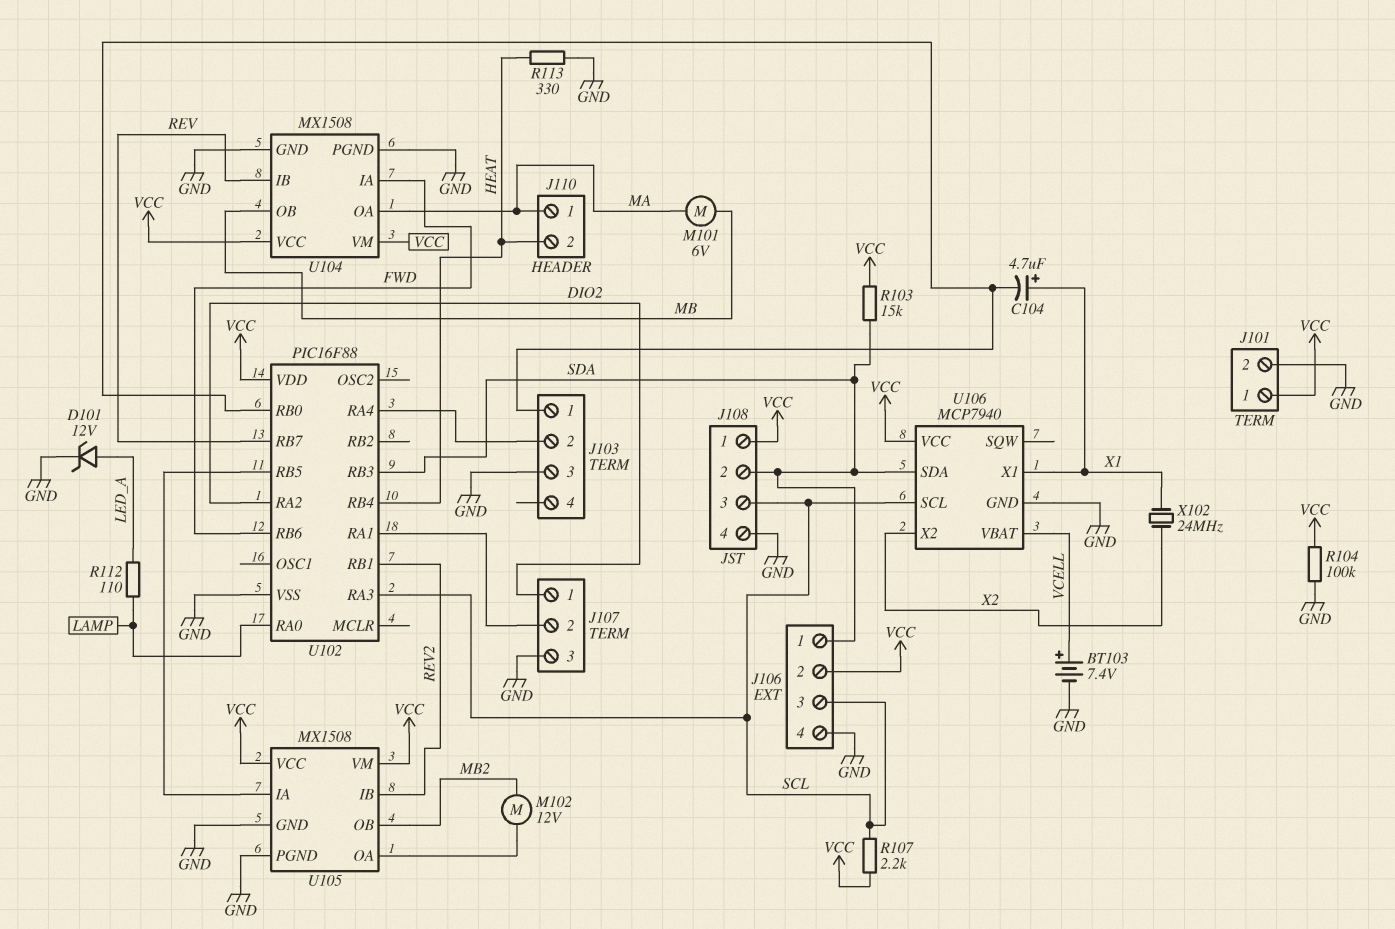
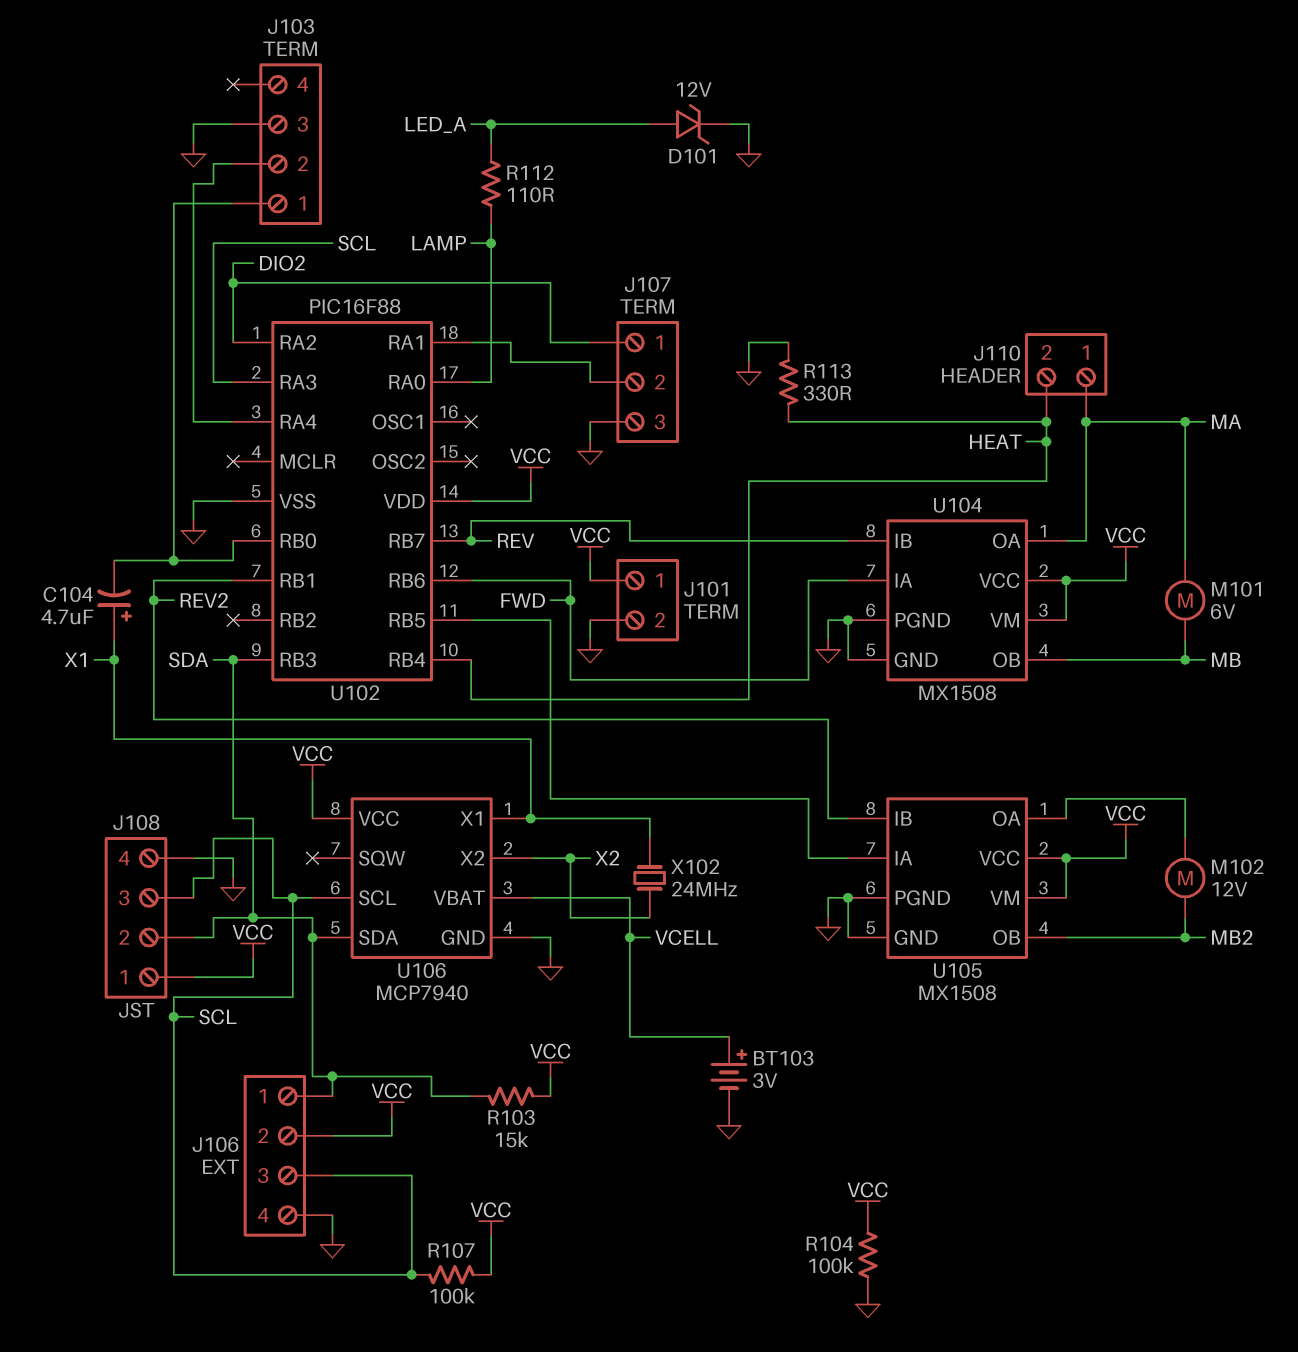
BT103: 7.4V (plus VCELL, minus GND) -> 3V (plus VCELL, minus GND)
R107: 2.2k (SCL, VCC) -> 100k (SCL, VCC)

